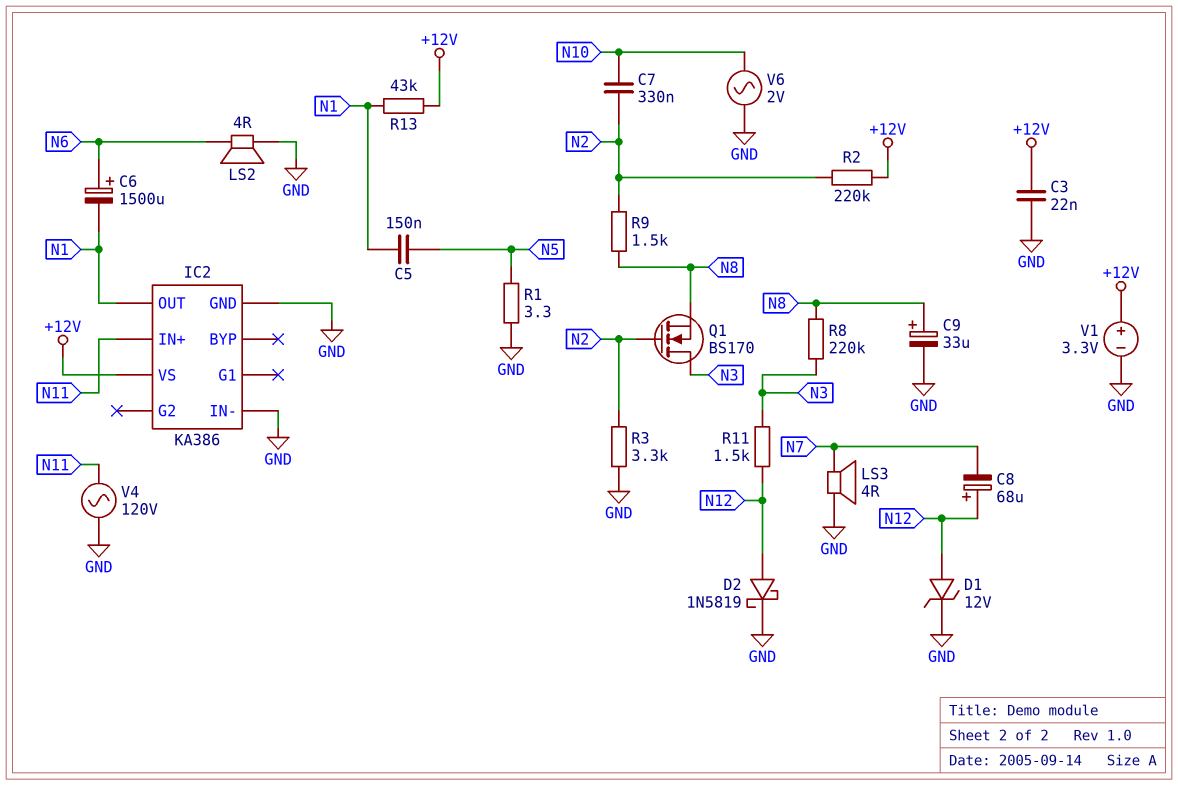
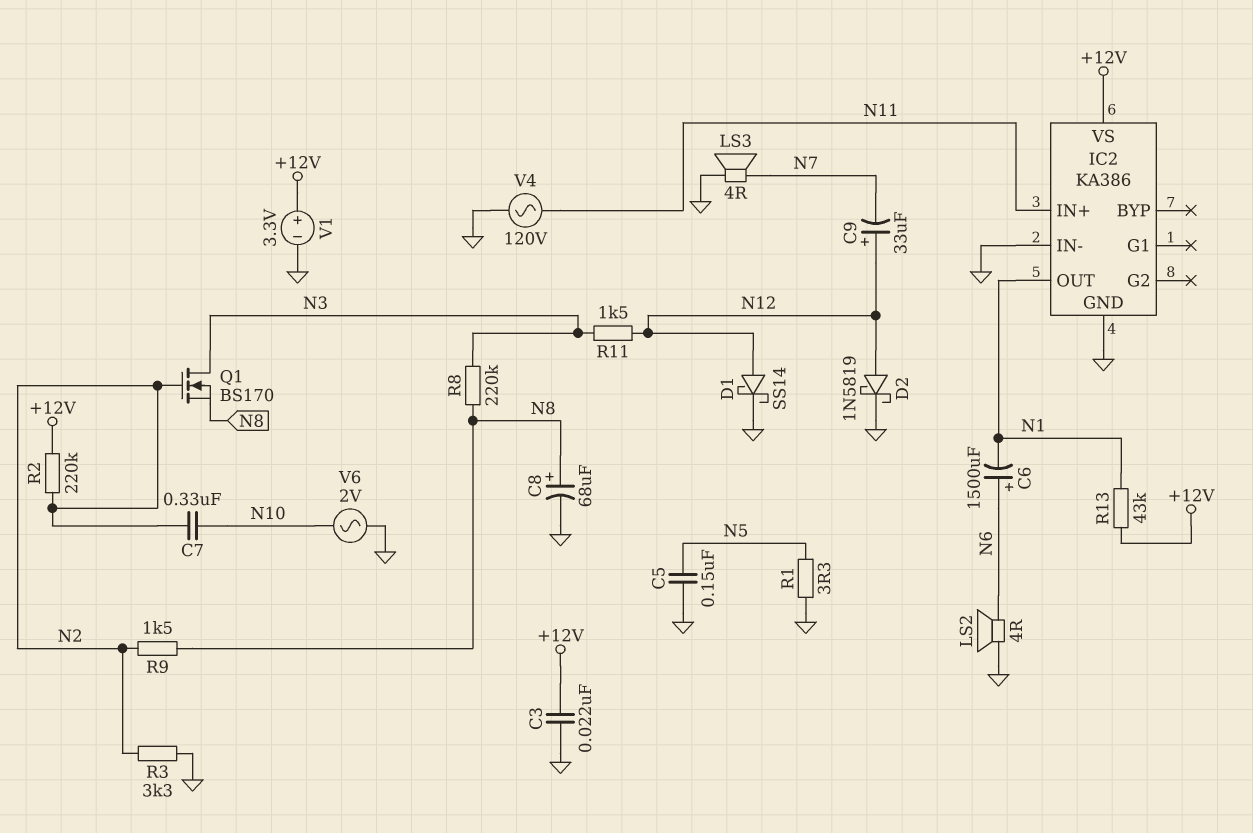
C5: 150nF (N1, N5) -> 150nF (GND, N5)
C8: 68uF (plus N12, minus N7) -> 68uF (plus N8, minus GND)
C9: 33uF (plus N8, minus GND) -> 33uF (plus N12, minus N7)
D1: zener 12V (A N12, K GND) -> schottky SS14 (A N12, K GND)

